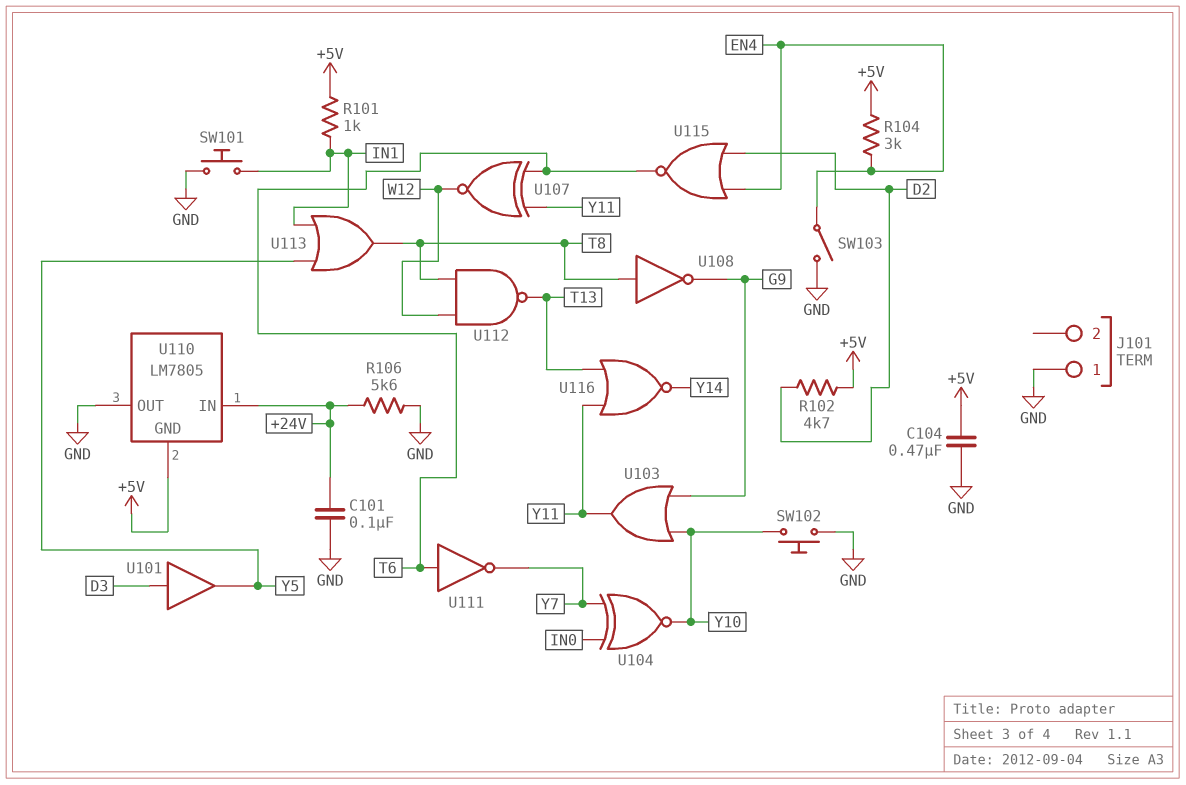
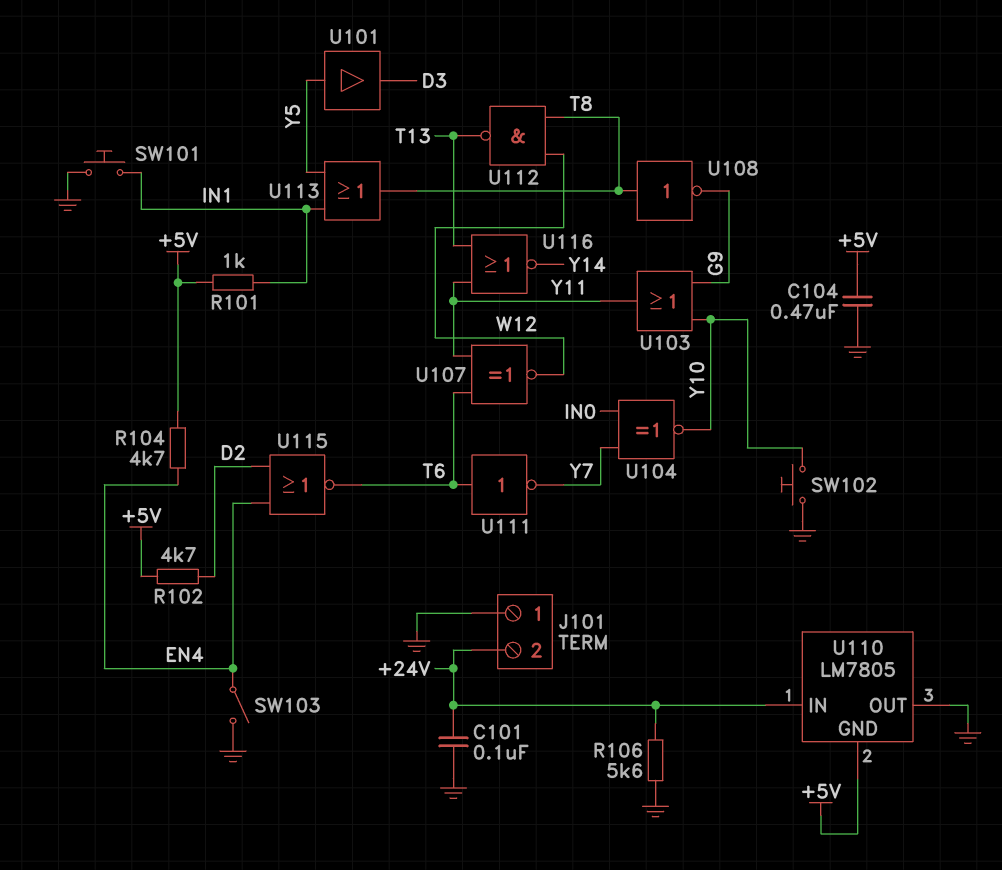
J101 pin 2: none -> +24V
R104: 3k (+5V, EN4) -> 4.7k (+5V, EN4)
U101: buffer (in D3, out Y5) -> buffer (in Y5, out D3)

